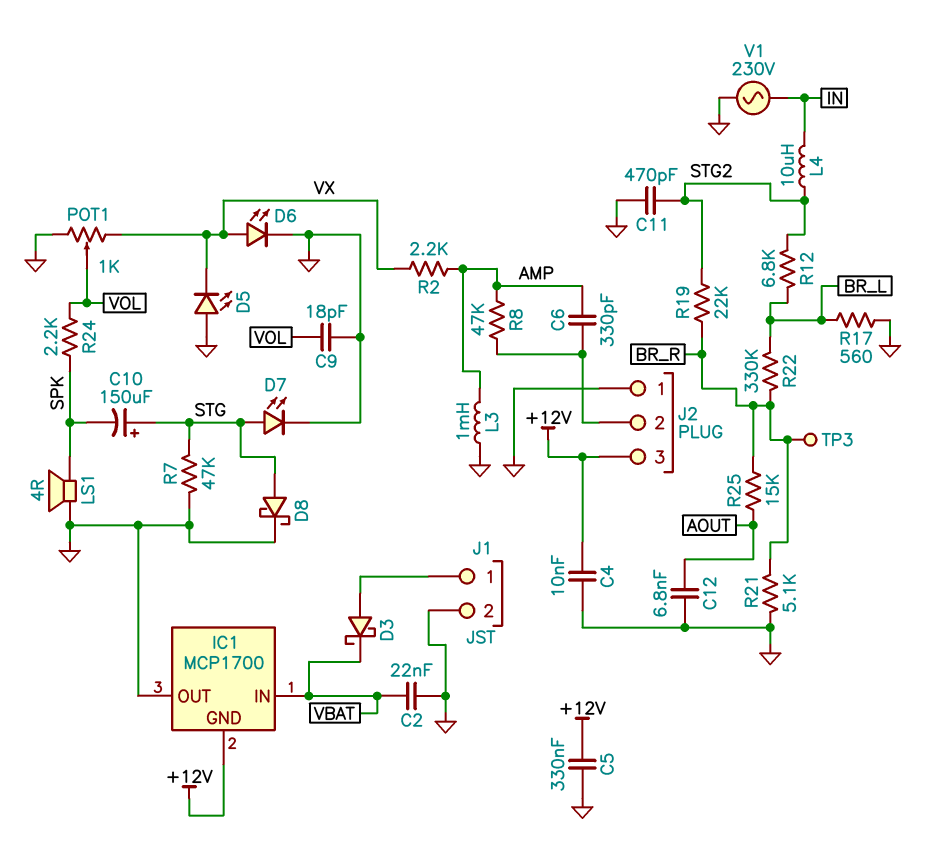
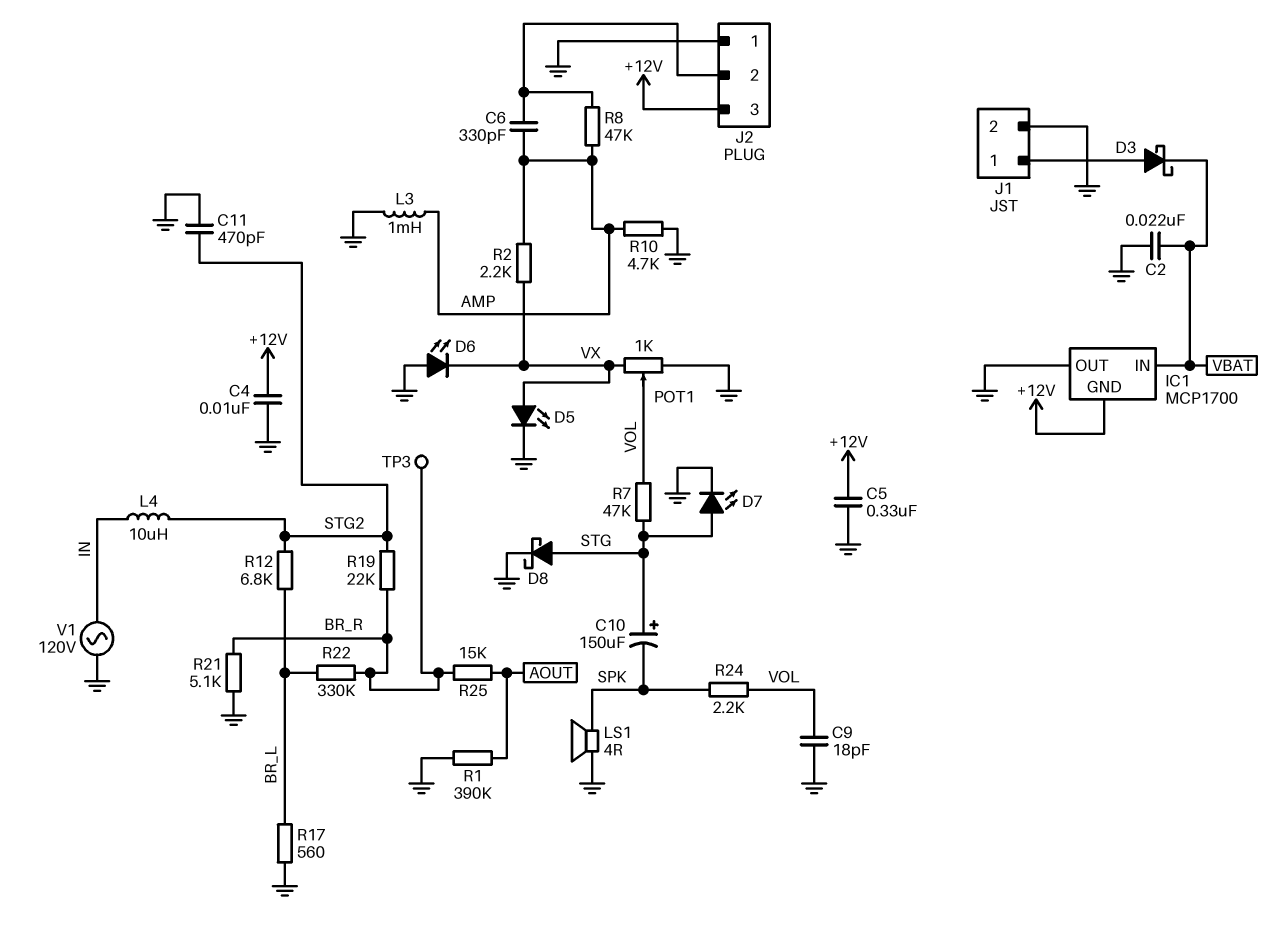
C12: 6.8nF (AOUT, GND) -> none
D5: LED (A GND, K VX) -> LED (A VX, K GND)
D6: LED (A VX, K GND) -> LED (A GND, K VX)
R1: none -> 390k (AOUT, GND)
R7: 47k (GND, STG) -> 47k (STG, VOL)
R10: none -> 4.7k (AMP, GND)
V1: AC 230V (GND, IN) -> AC 120V (GND, IN)

